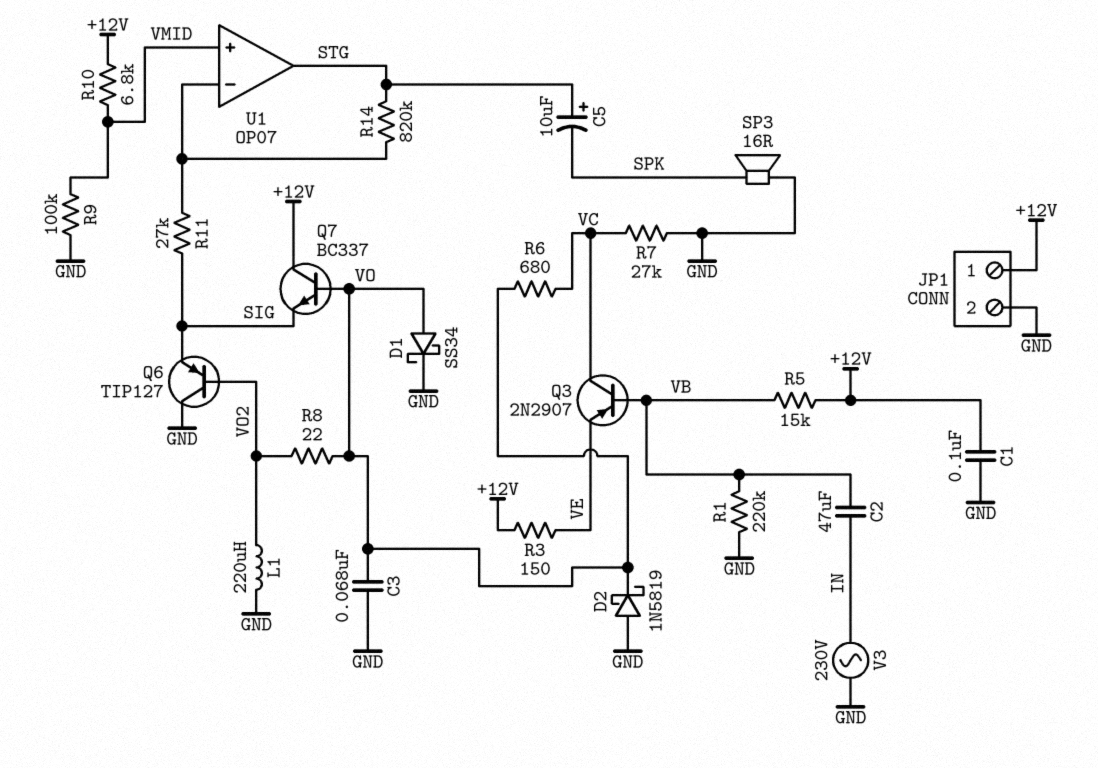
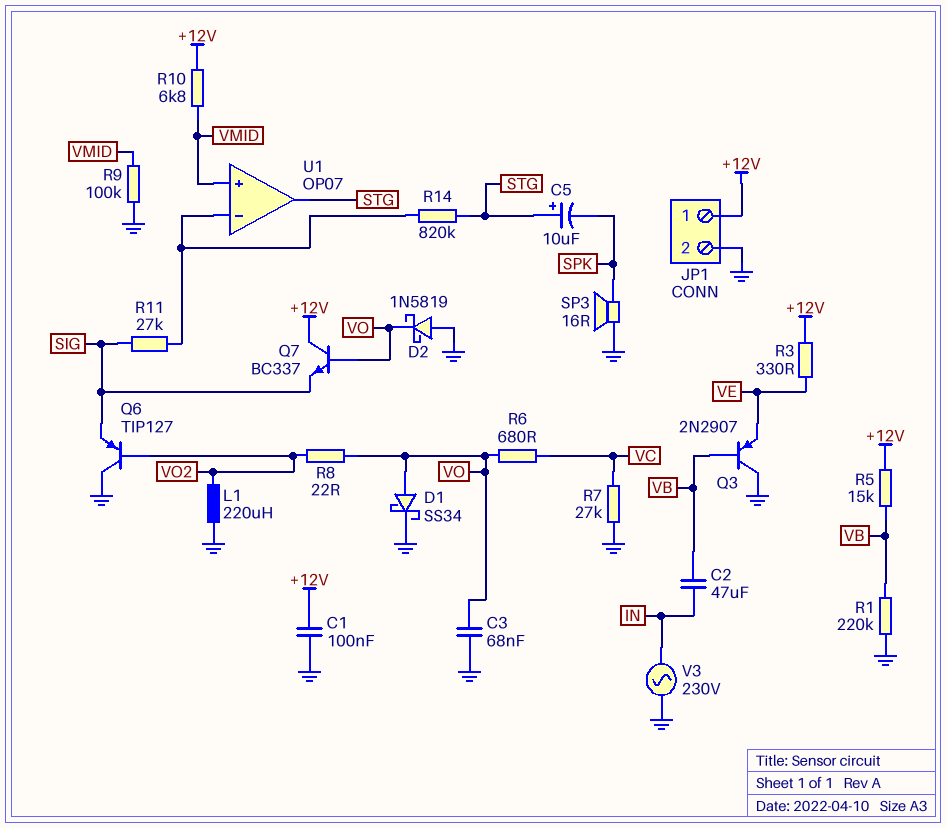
Q3: PNP 2N2907 (B VB, C VC, E VE) -> PNP 2N2907 (B VB, C GND, E VE)
R3: 150 (+12V, VE) -> 330 (+12V, VE)

